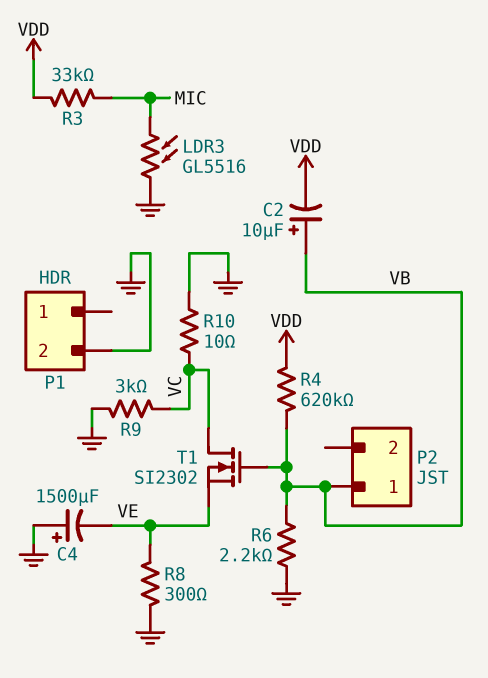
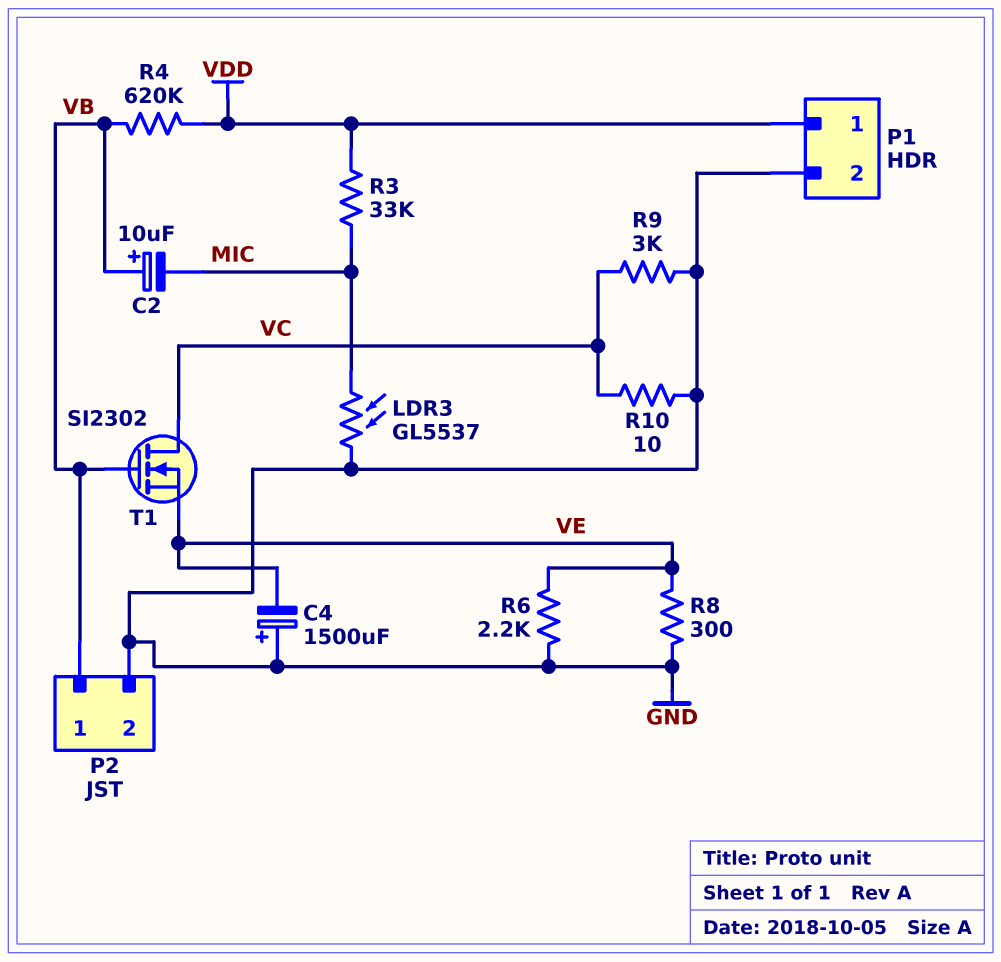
C2: 10uF (plus VB, minus VDD) -> 10uF (plus VB, minus MIC)
LDR3: GL5516 (GND, MIC) -> GL5537 (GND, MIC)
P1 pin 1: none -> VDD
P2 pin 2: none -> GND
R6: 2.2k (GND, VB) -> 2.2k (GND, VE)

